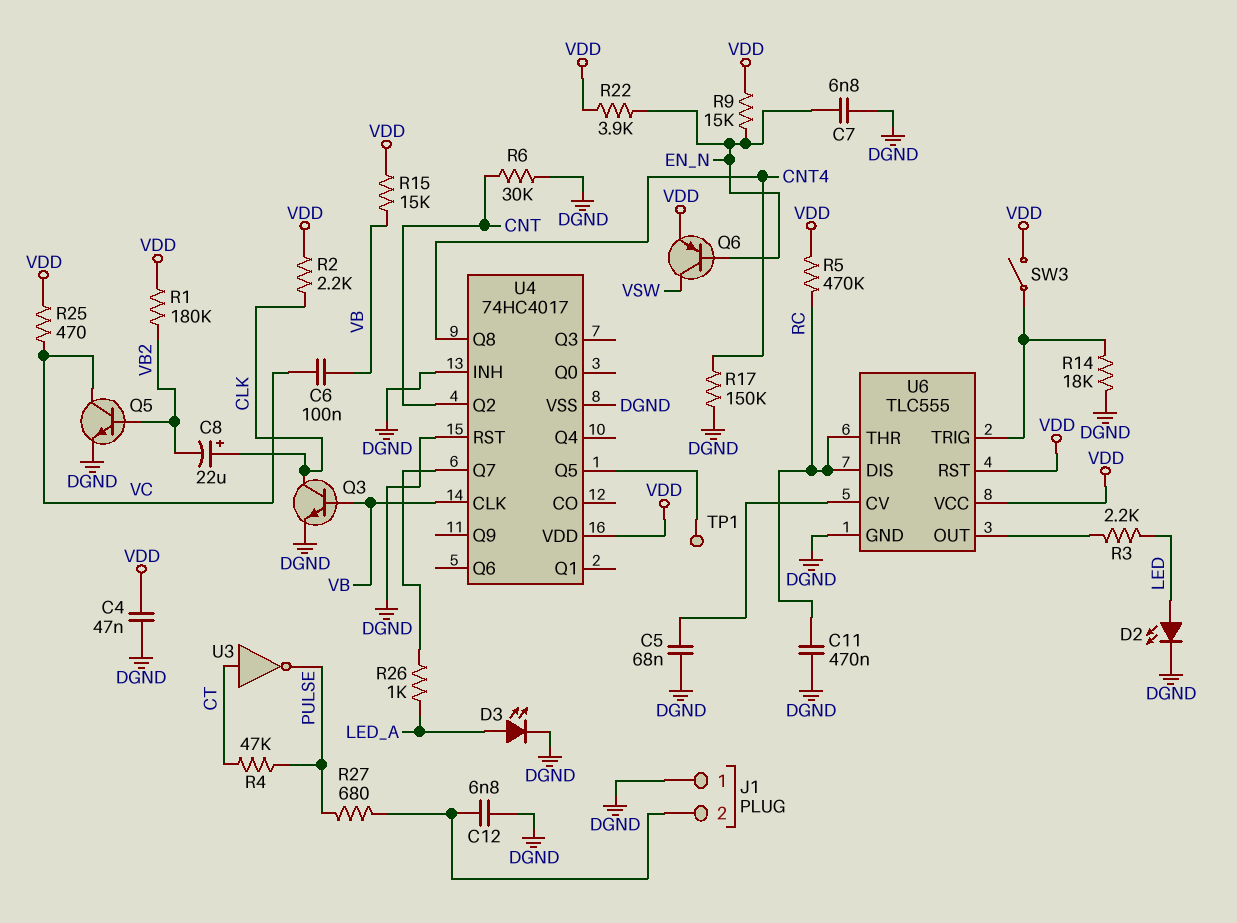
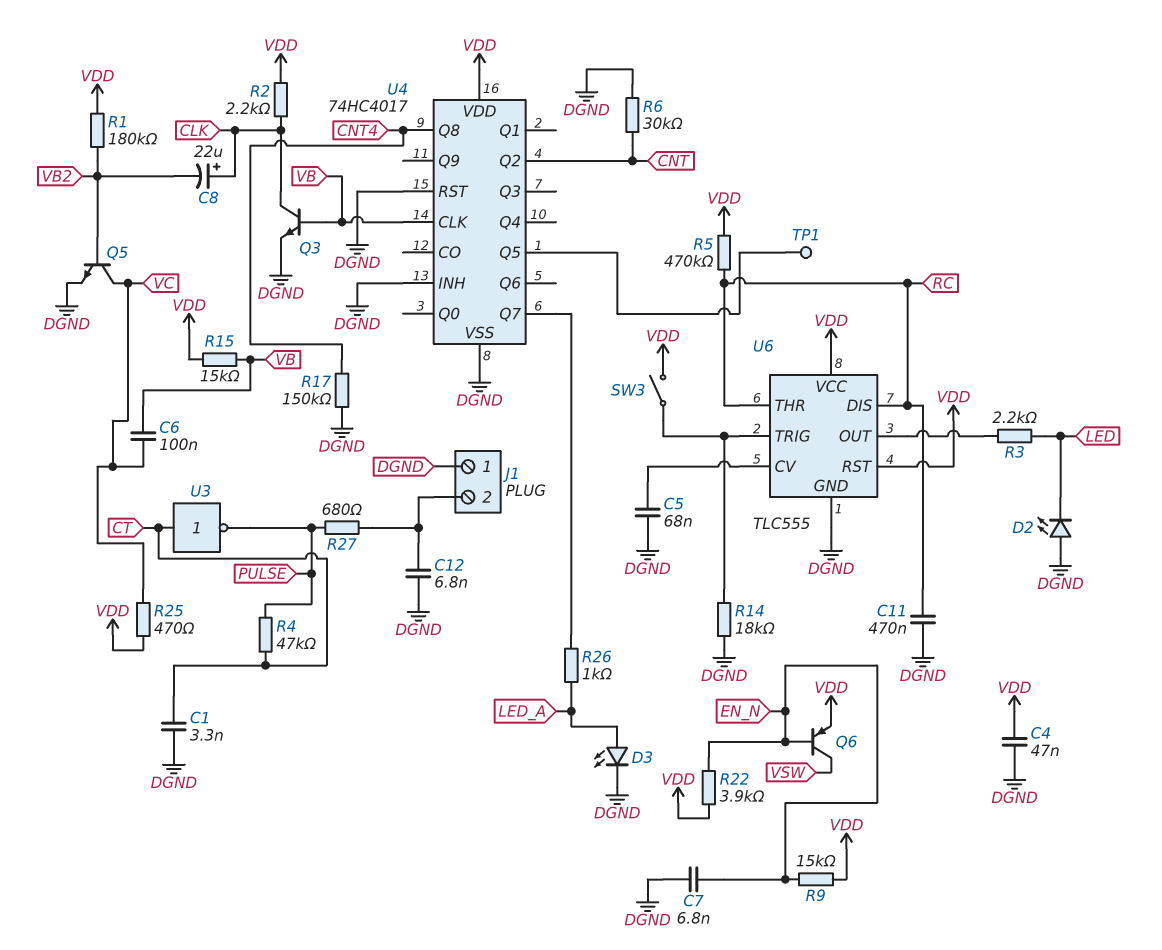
C1: none -> 3.3nF (CT, DGND)
D2: LED (A LED, K DGND) -> LED (A DGND, K LED)

